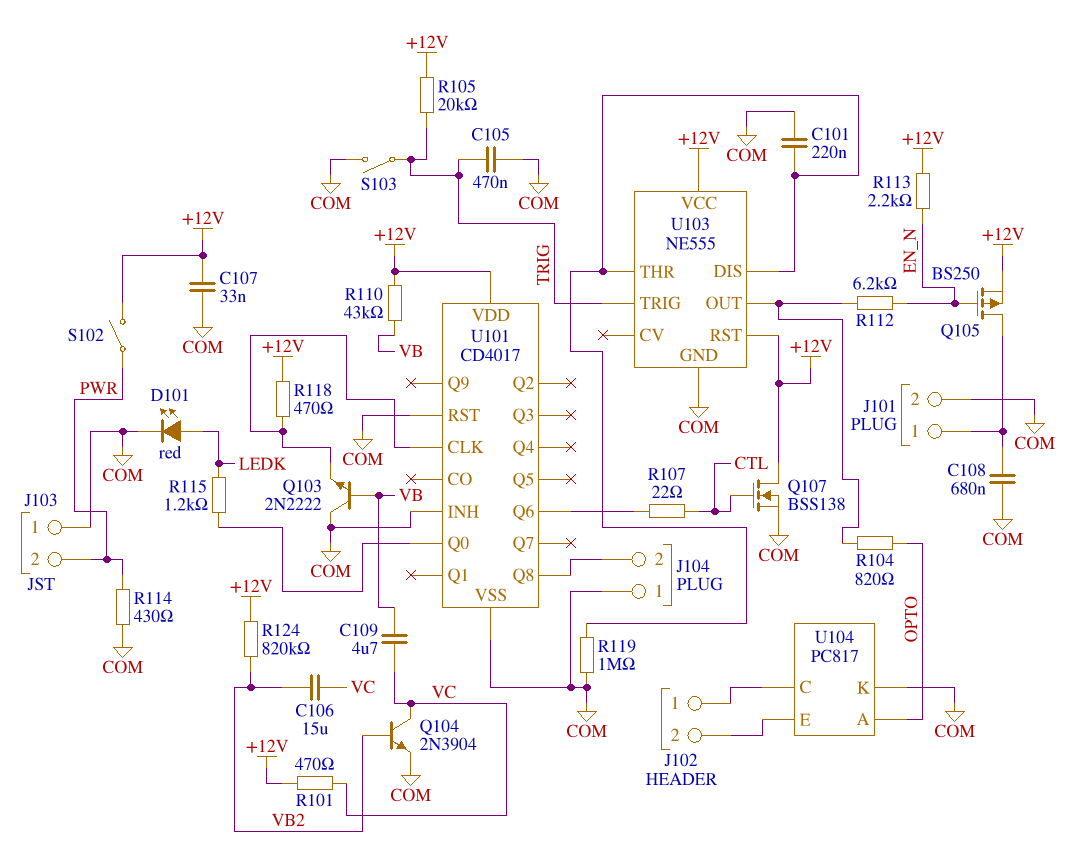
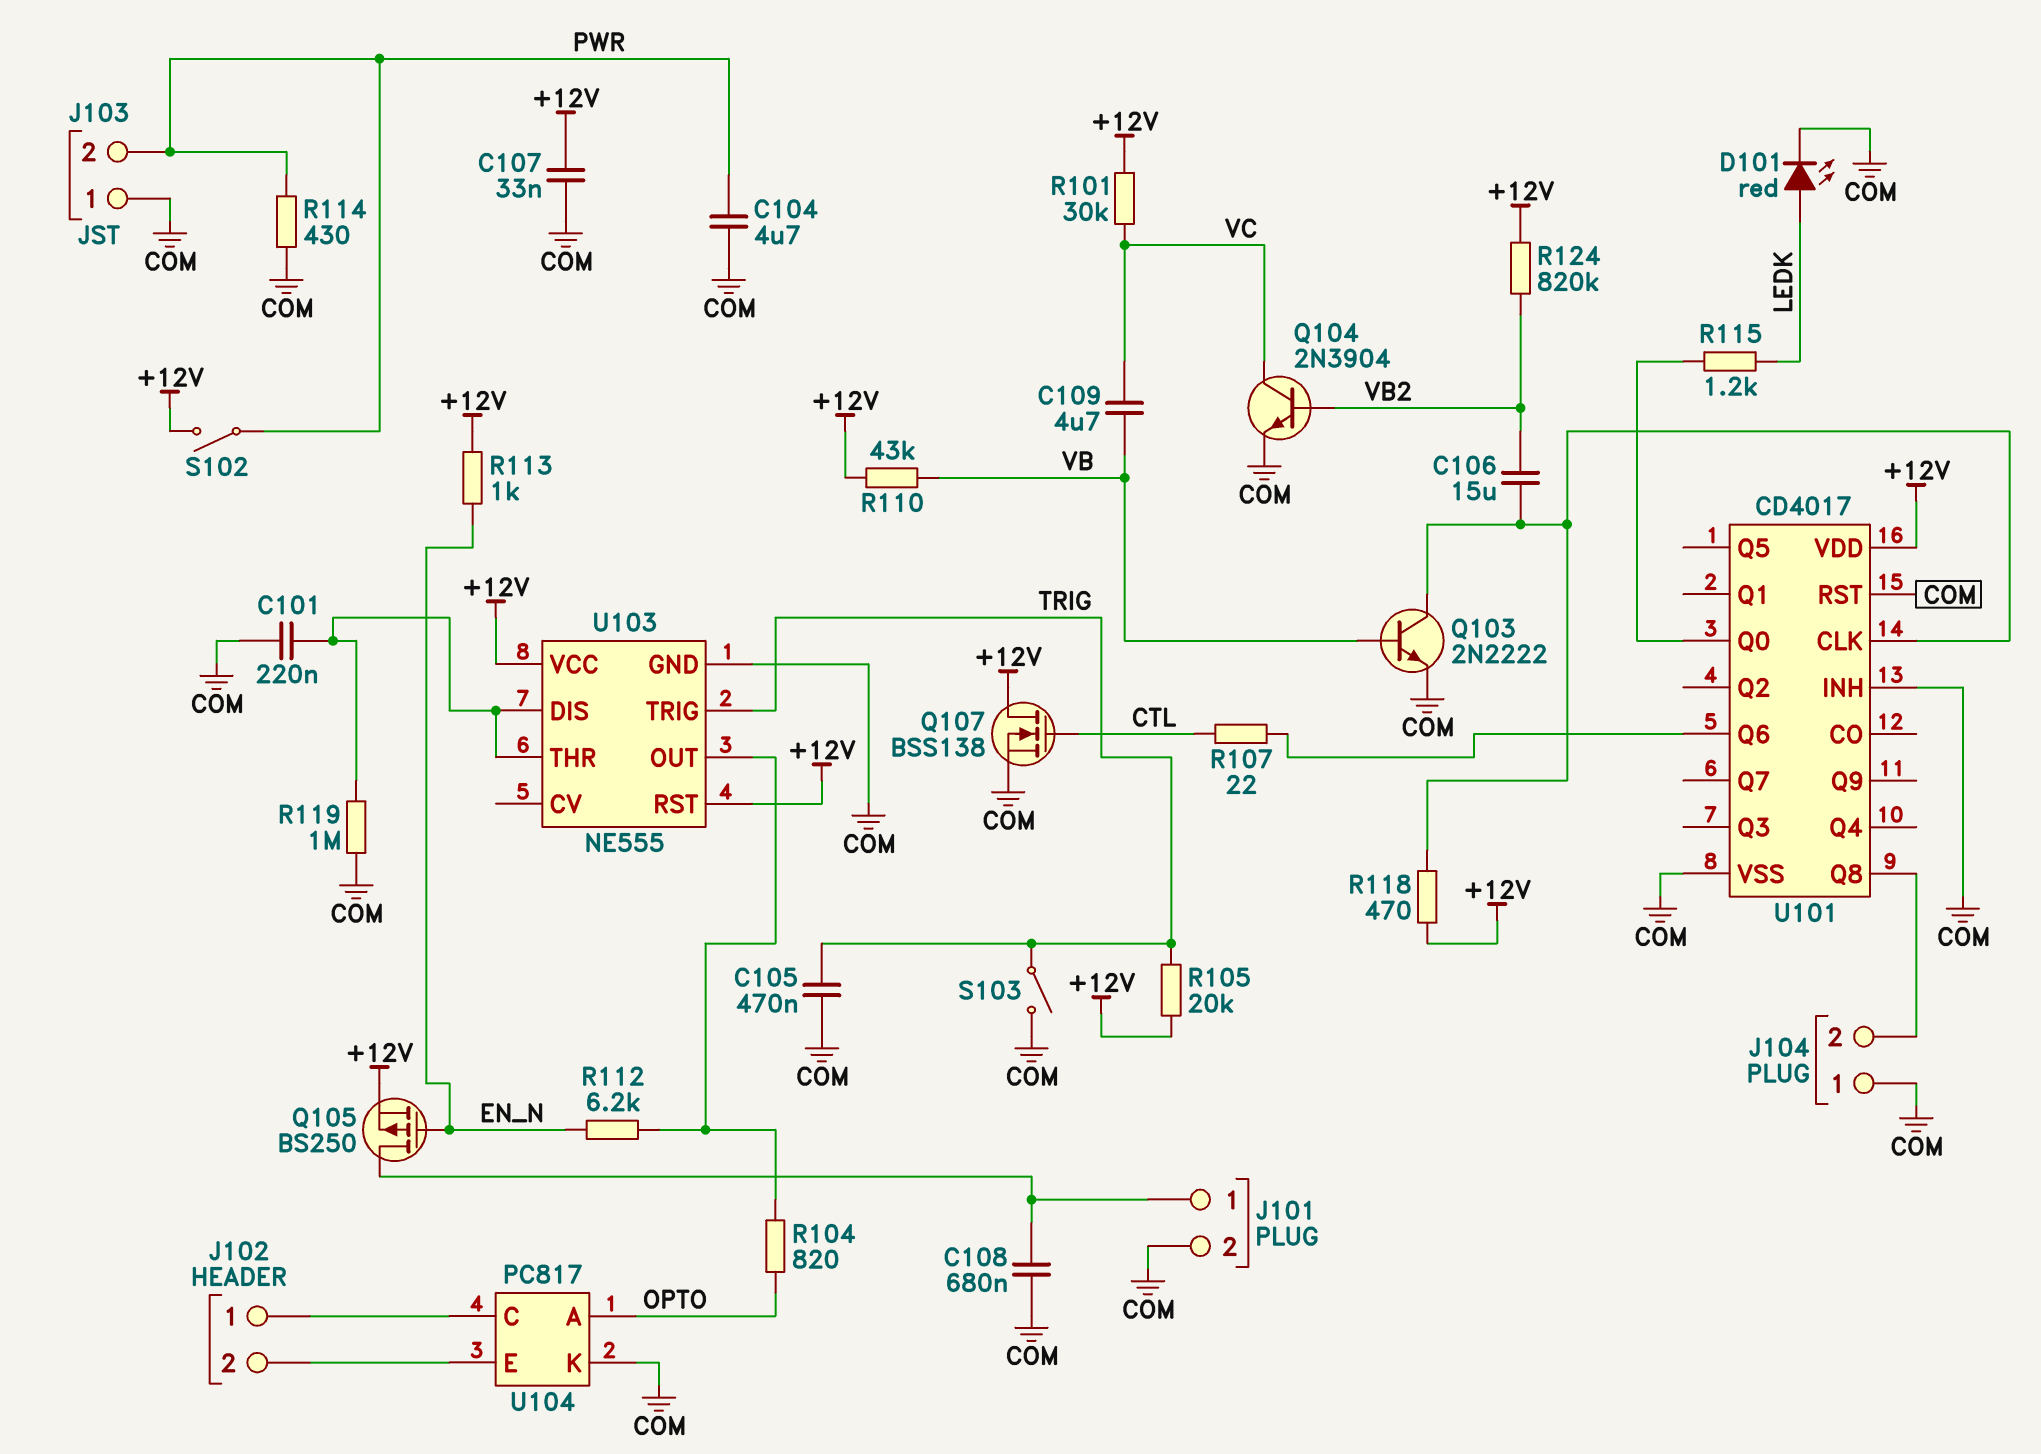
C104: none -> 4.7uF (COM, PWR)
C106: 15uF (VB2, VC) -> 15uF (U101/CLK, VB2)
Q103: NPN 2N2222 (B VB, C COM, E U101/CLK) -> NPN 2N2222 (B VB, C U101/CLK, E COM)
R101: 470 (+12V, VC) -> 30k (+12V, VC)
R113: 2.2k (+12V, EN_N) -> 1k (+12V, EN_N)

